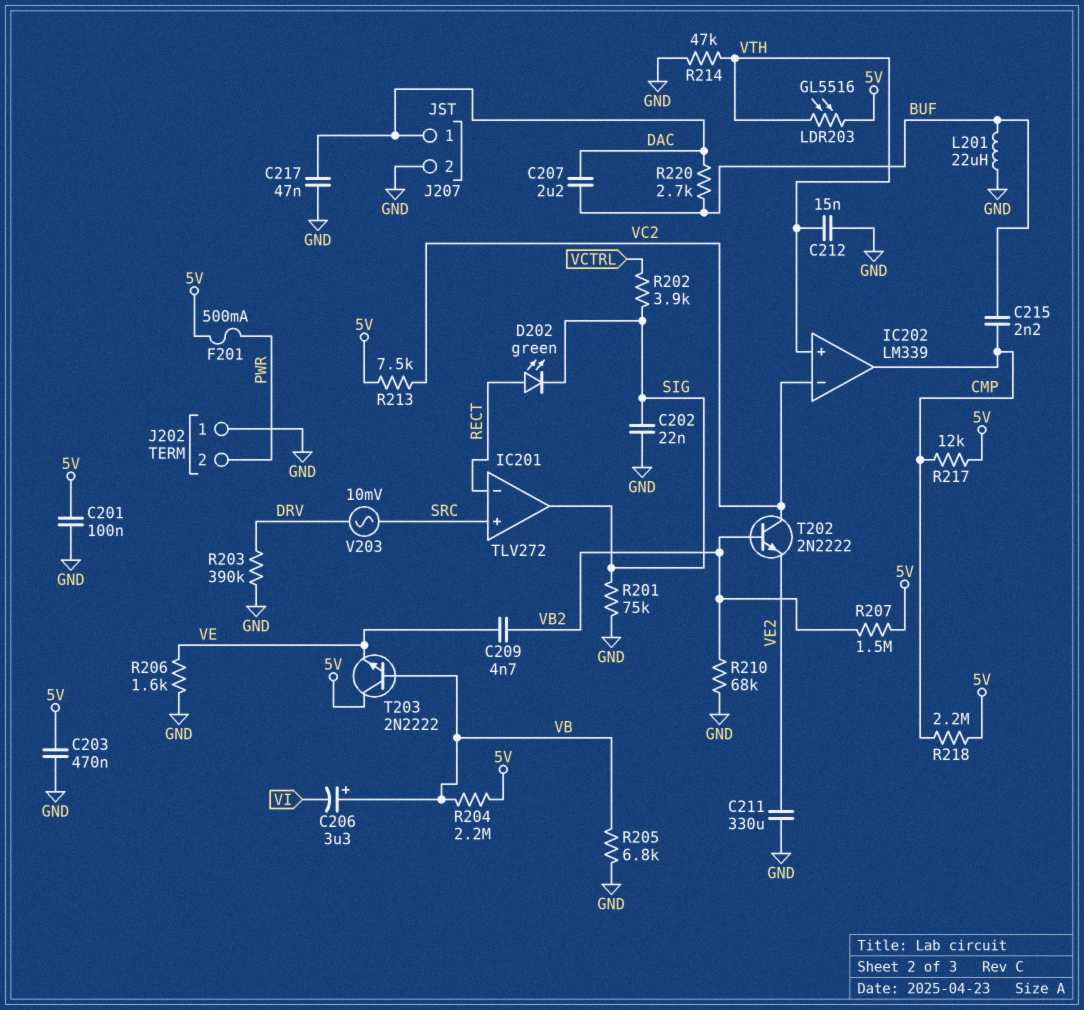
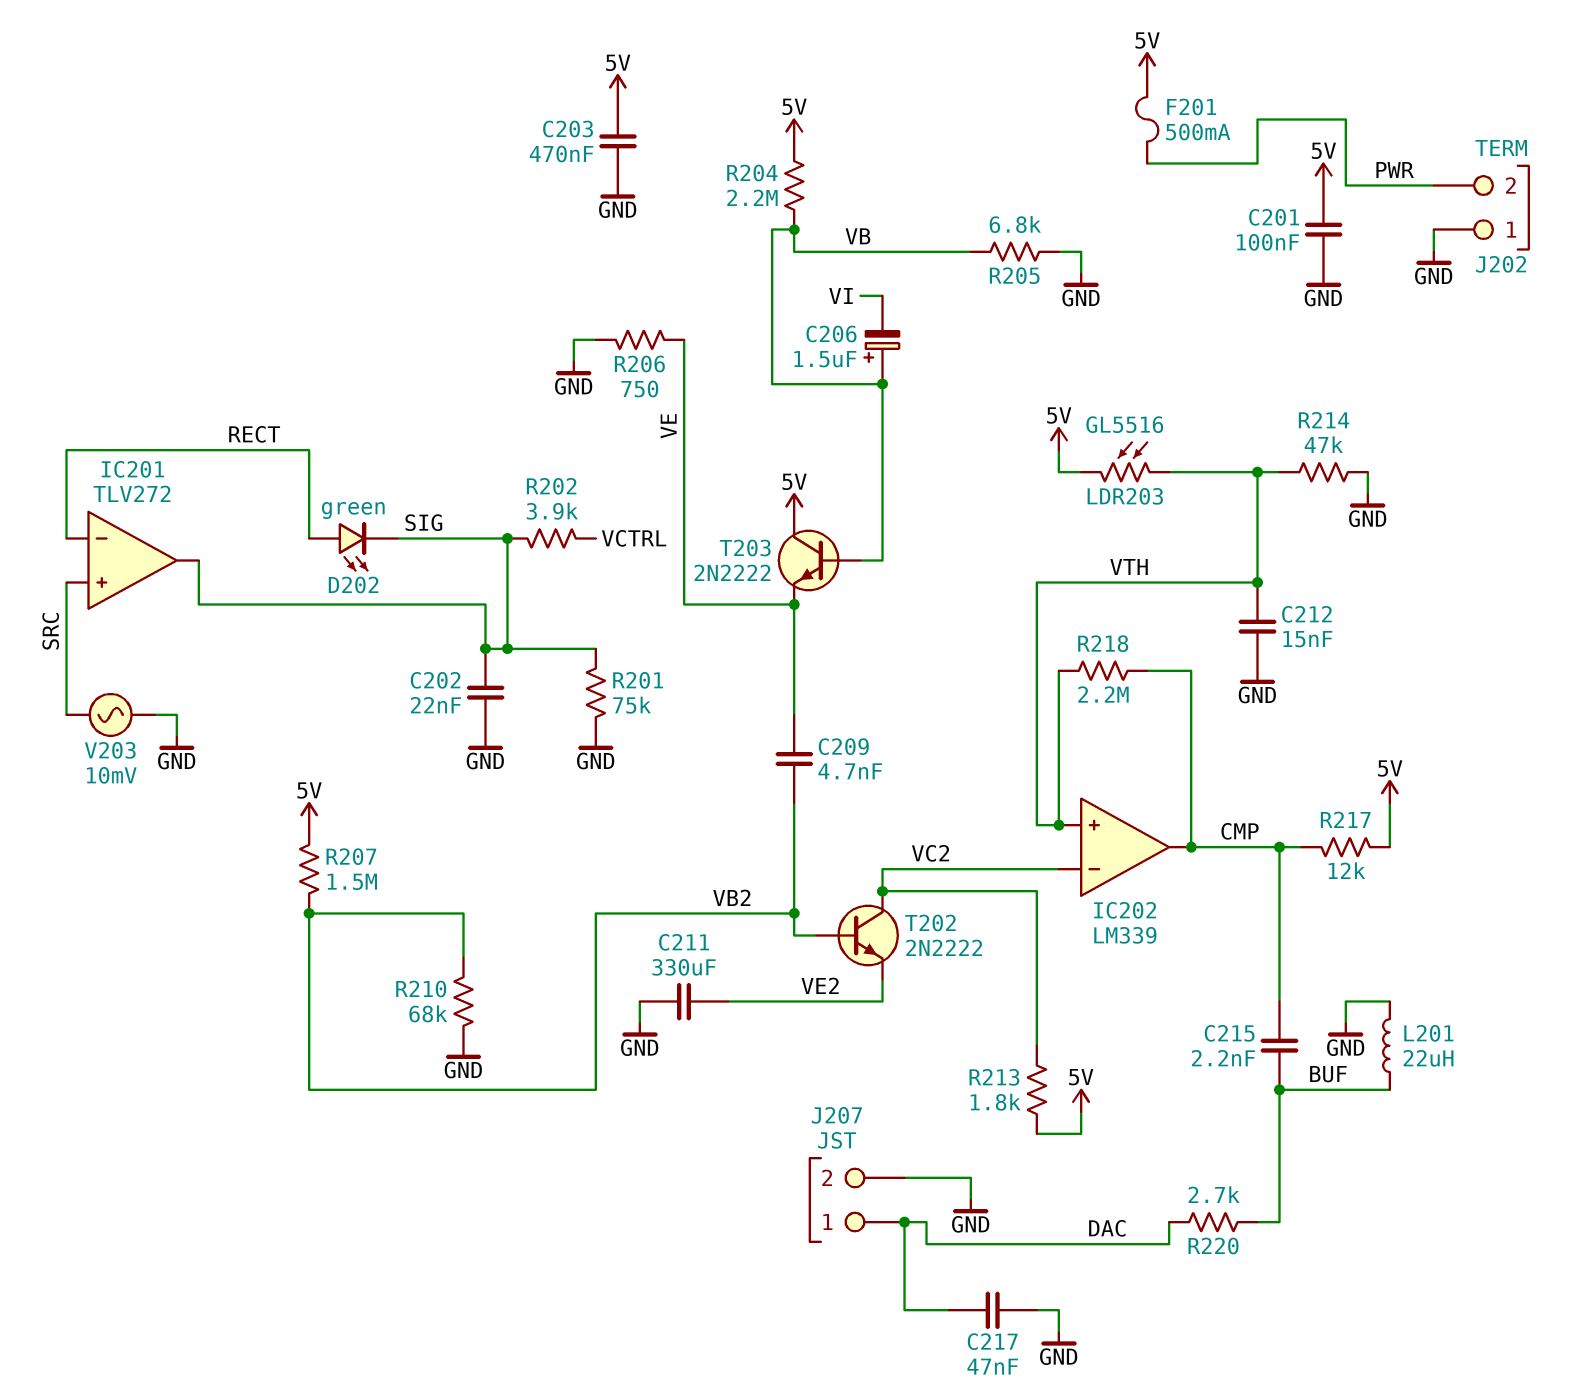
C206: 3.3uF (plus VB, minus VI) -> 1.5uF (plus VB, minus VI)
C207: 2.2uF (BUF, DAC) -> none
R203: 390k (DRV, GND) -> none
R206: 1.6k (GND, VE) -> 750 (GND, VE)
R213: 7.5k (5V, VC2) -> 1.8k (5V, VC2)
R218: 2.2M (5V, CMP) -> 2.2M (CMP, VTH)
V203: AC 10mV (DRV, SRC) -> AC 10mV (GND, SRC)

